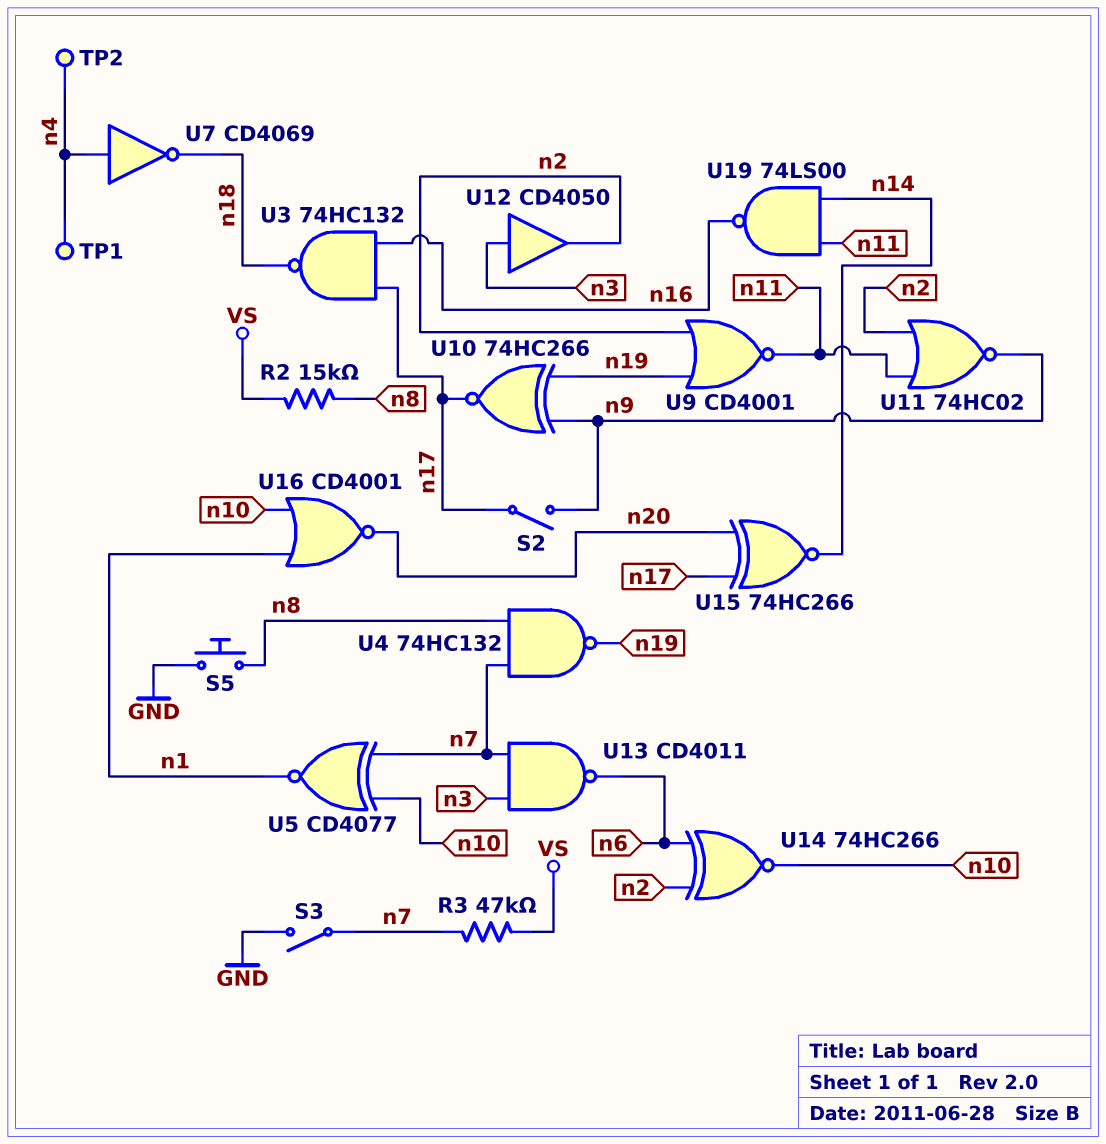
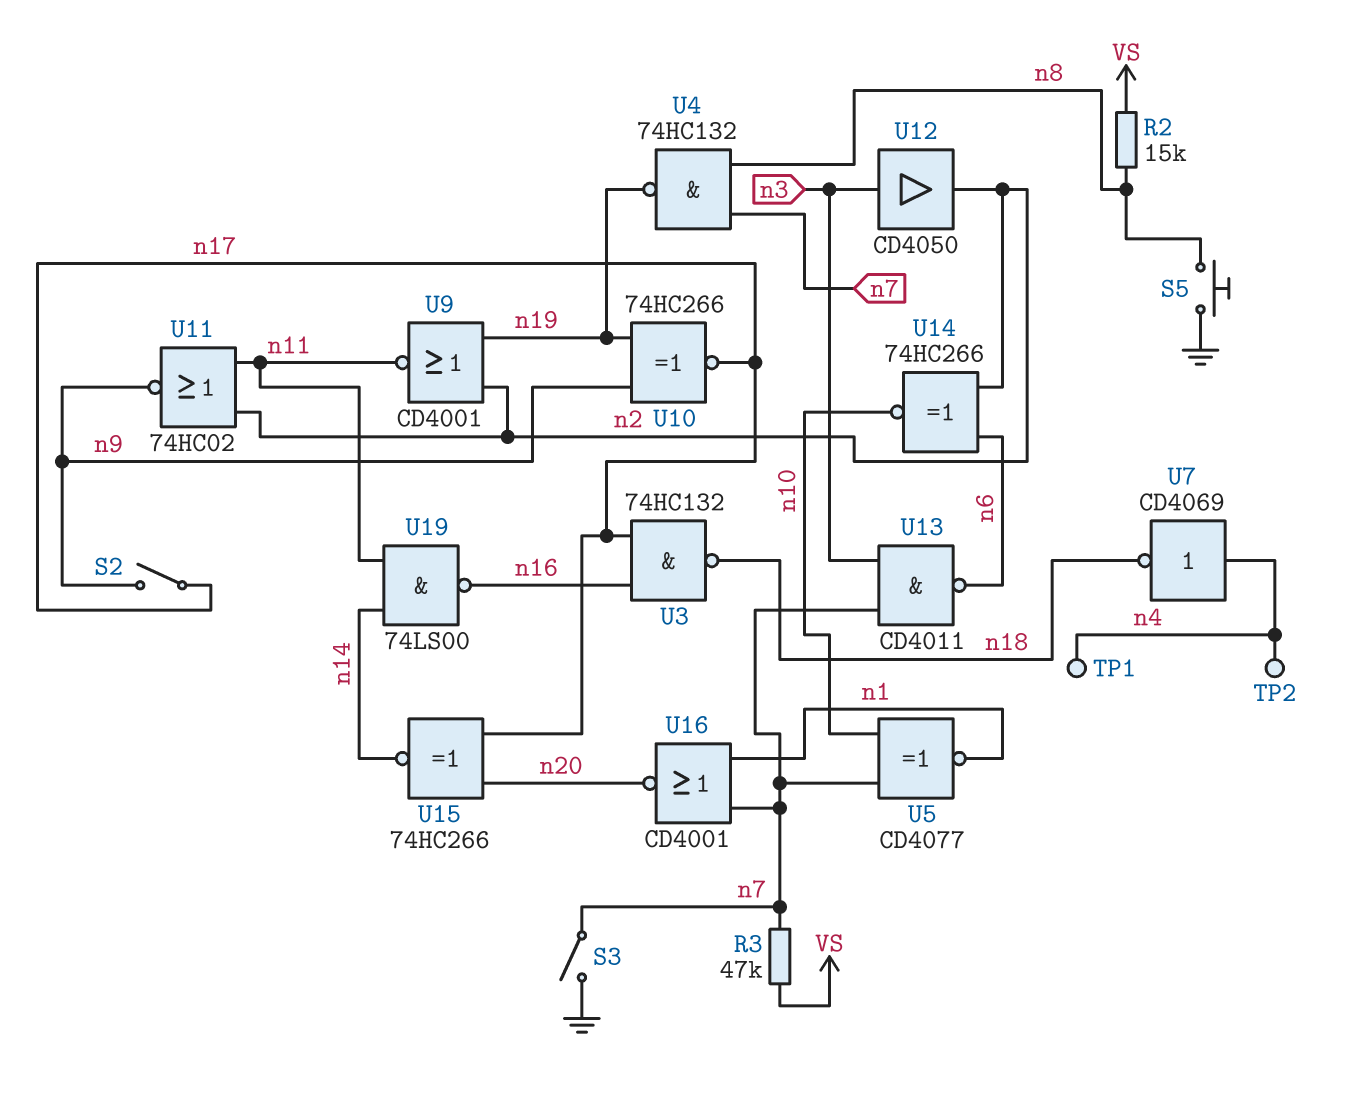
U16: NOR CD4001 (in n1, in n10, out n20) -> NOR CD4001 (in n1, in n7, out n20)

